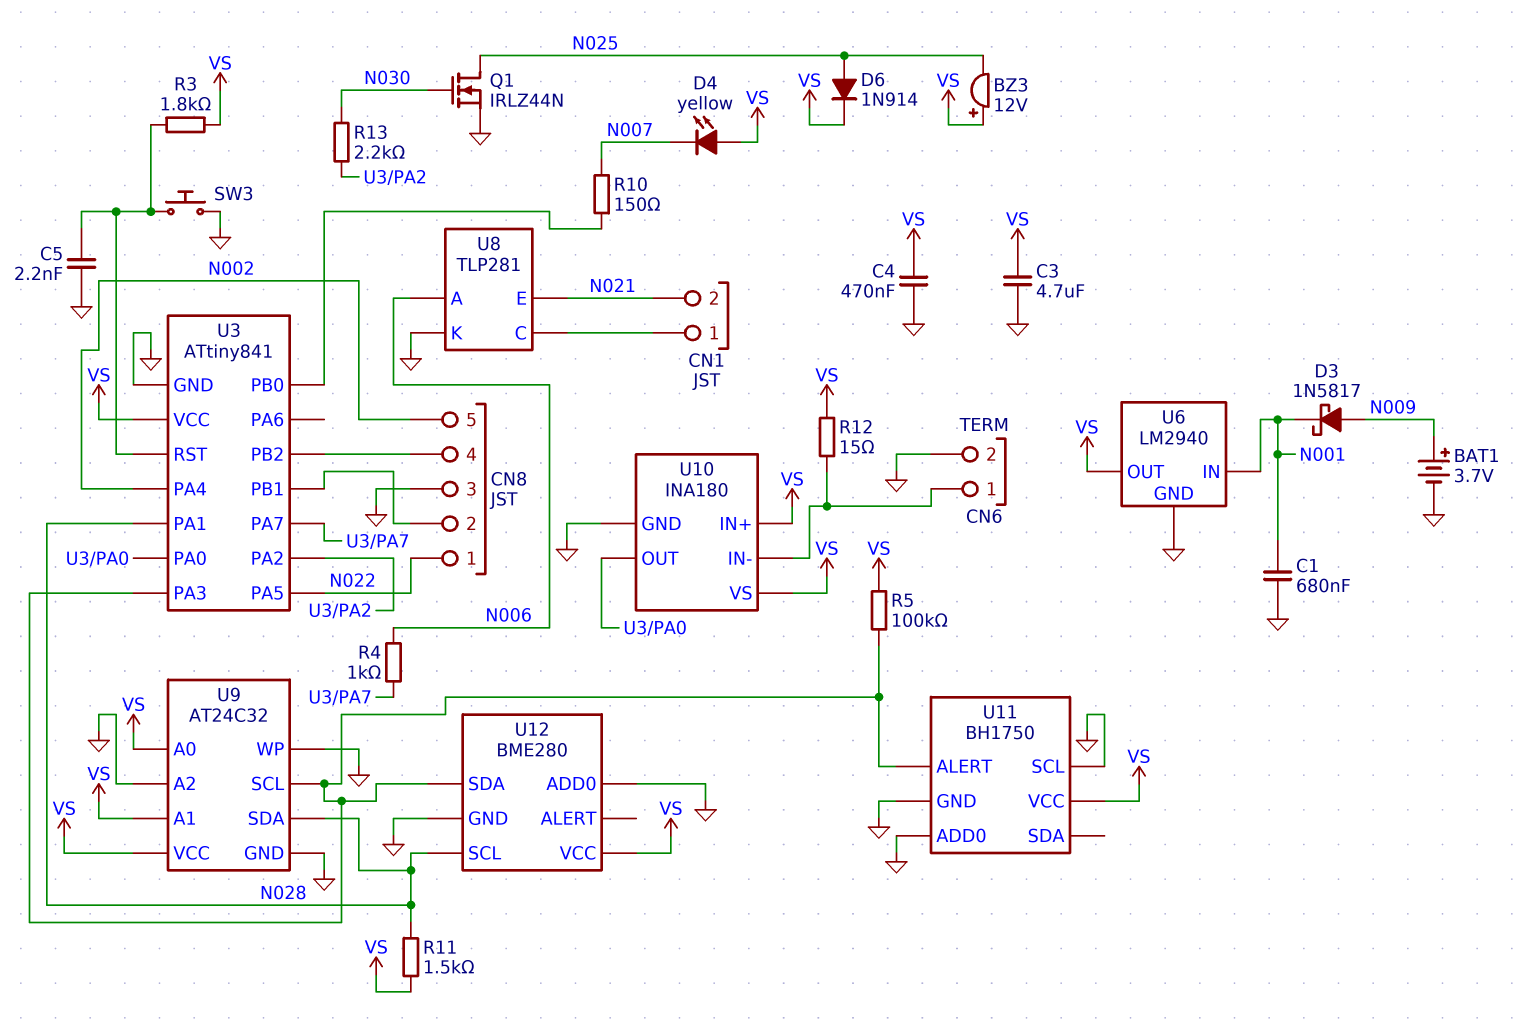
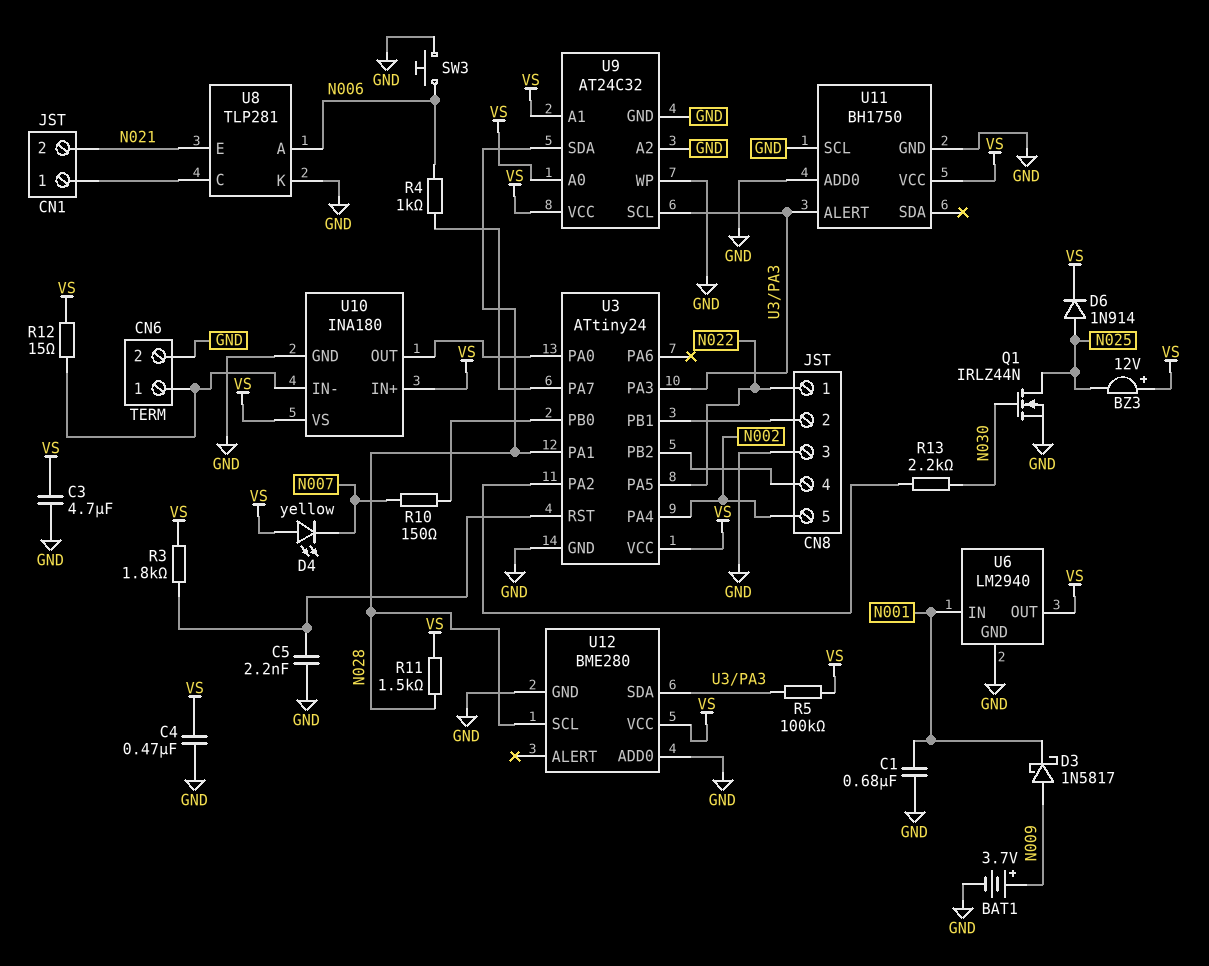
SW3: button (GND, U3/RST) -> button (GND, N006)
U3: ATtiny841 -> ATtiny24

